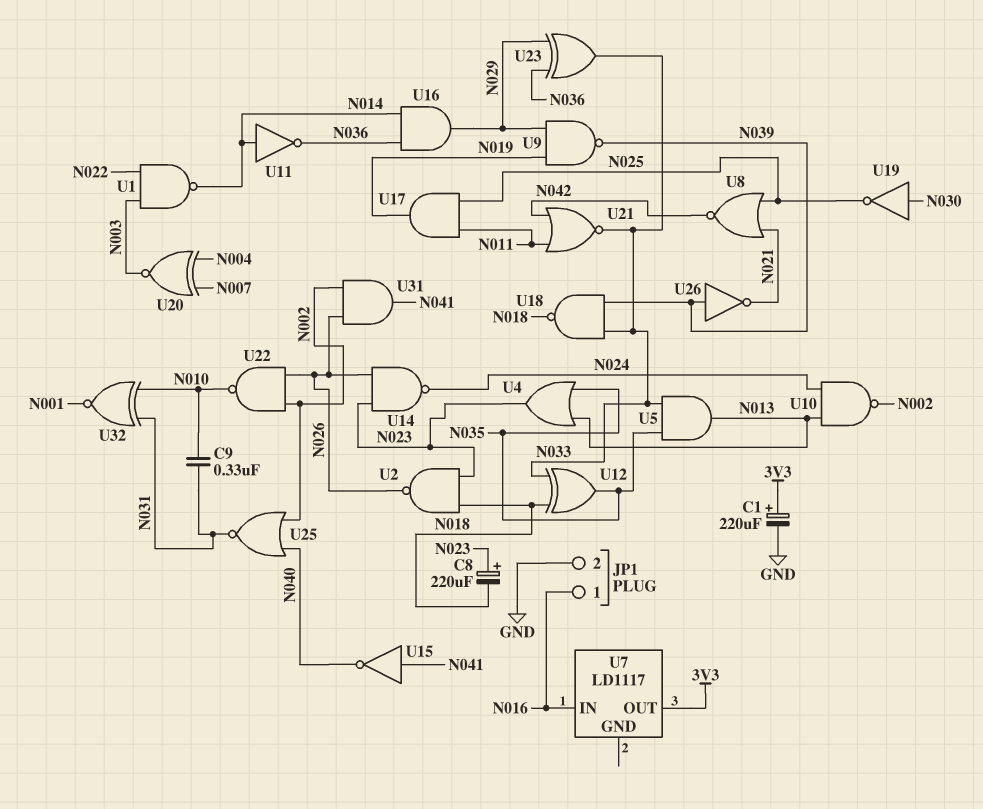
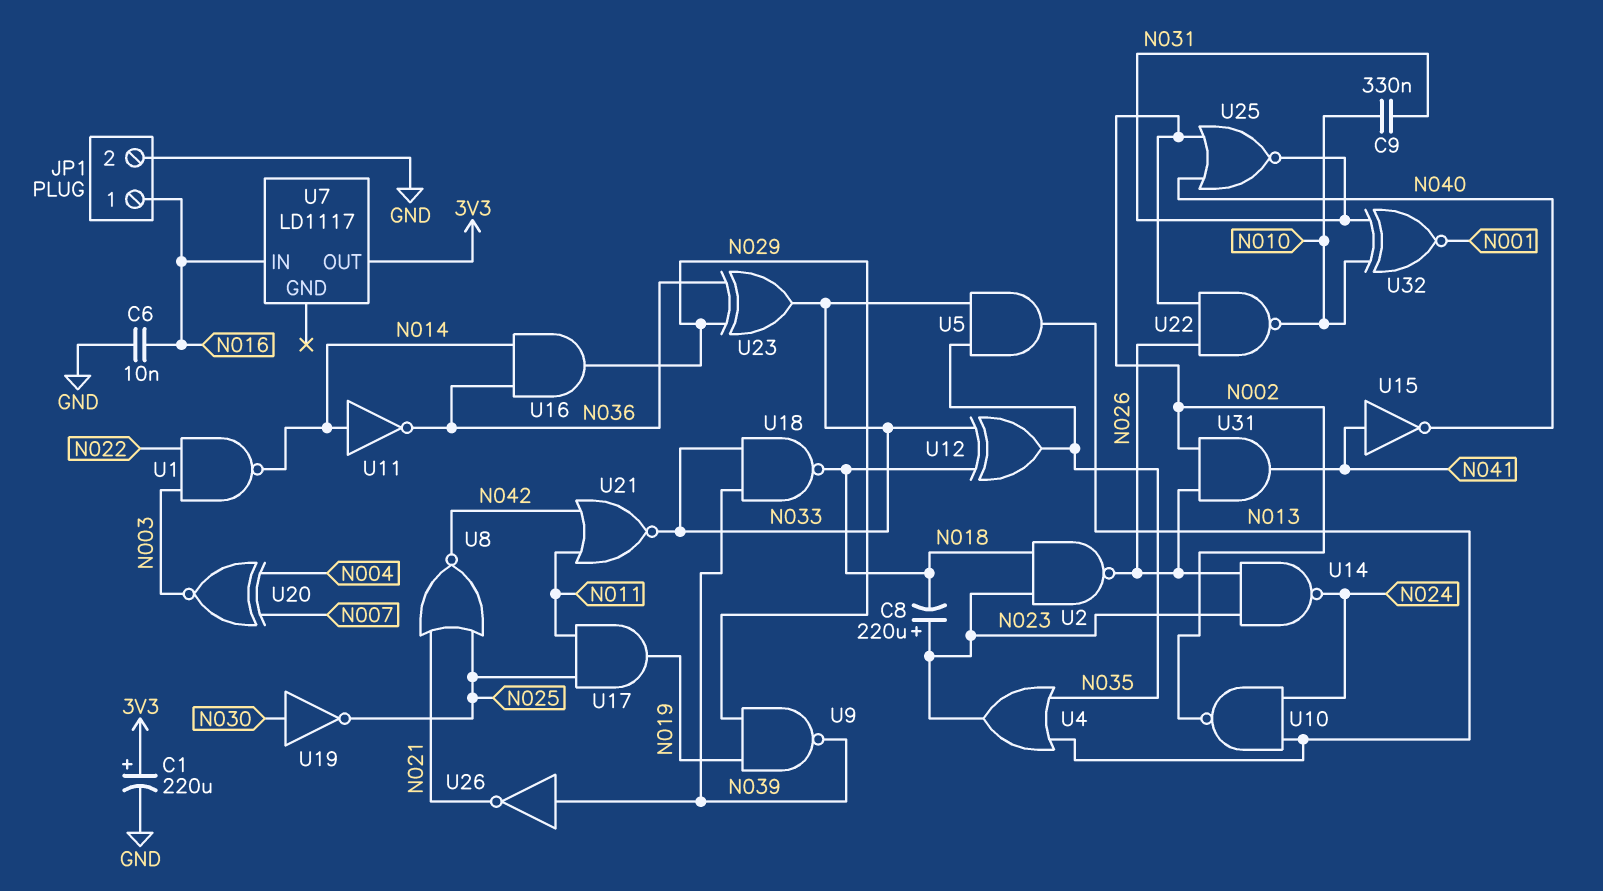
C6: none -> 10nF (GND, N016)

